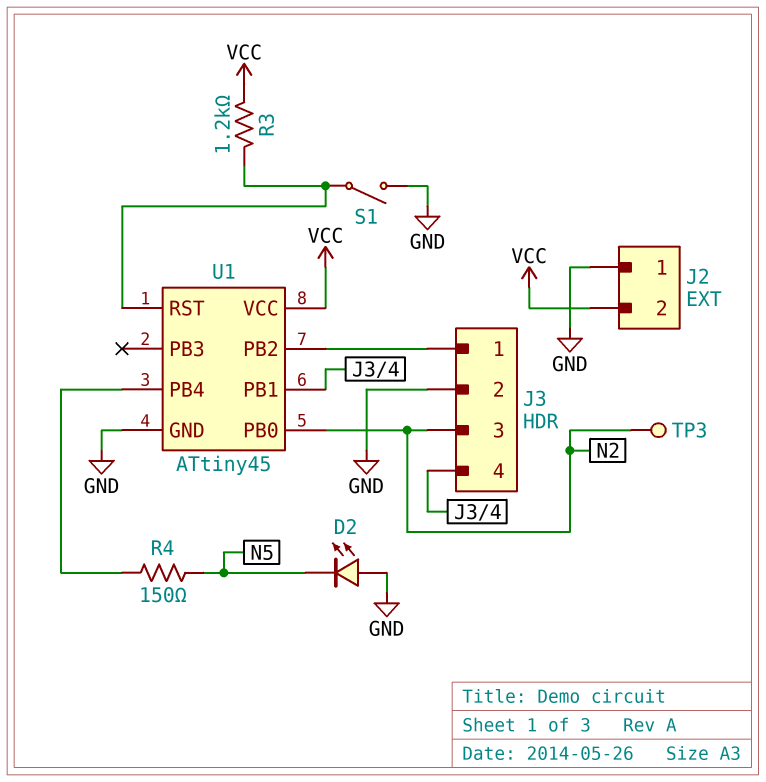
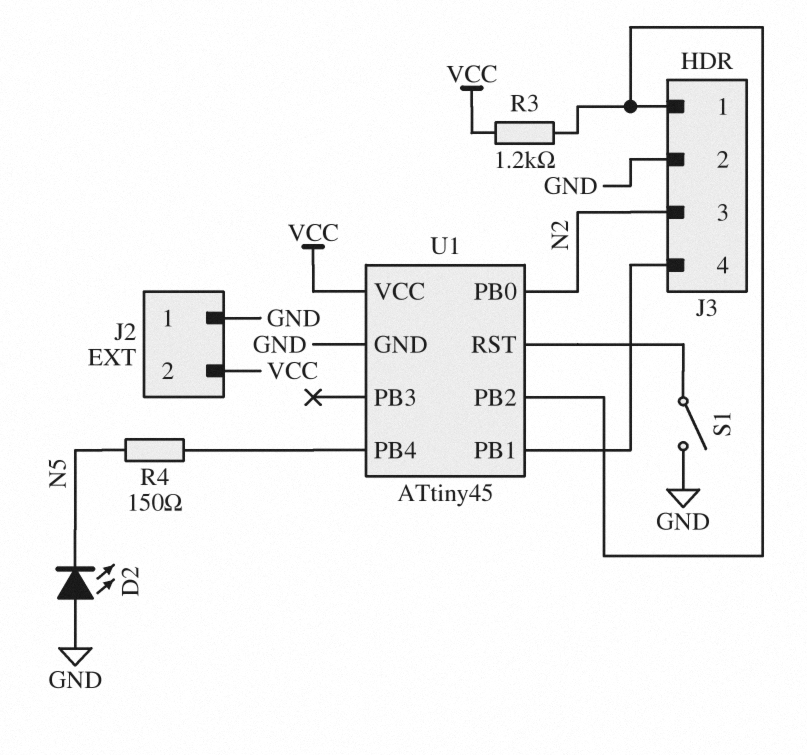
R3: 1.2k (U1/RST, VCC) -> 1.2k (J3/1, VCC)
TP3: test point (N2) -> none

